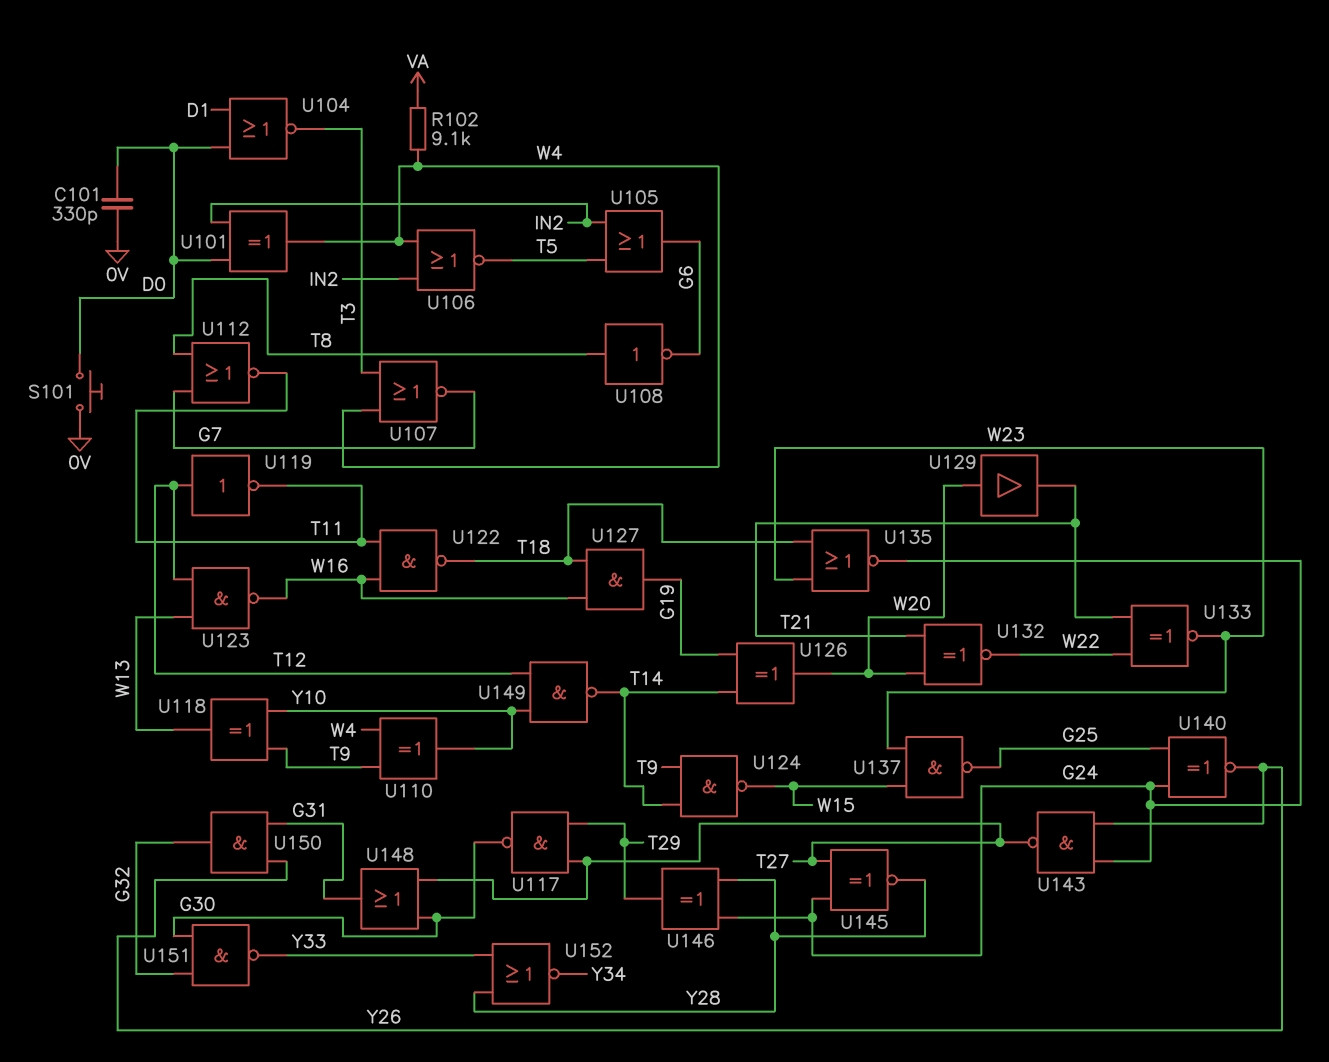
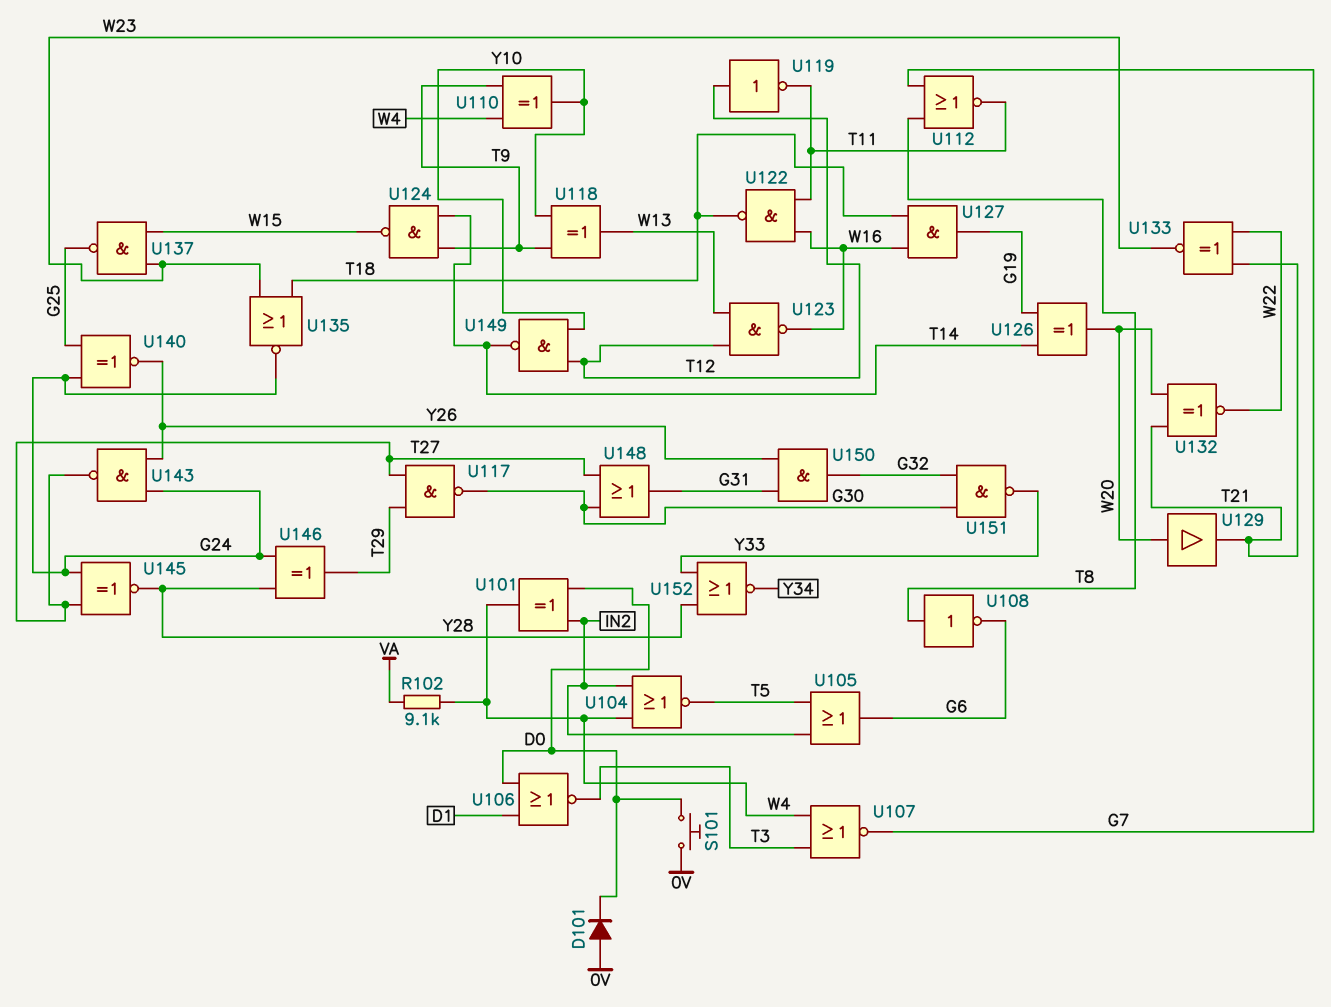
C101: 330pF (0V, D0) -> none
D101: none -> diode (A 0V, K D0)
U104: NOR (in D0, in D1, out T3) -> NOR (in IN2, in W4, out T5)
U106: NOR (in IN2, in W4, out T5) -> NOR (in D0, in D1, out T3)

